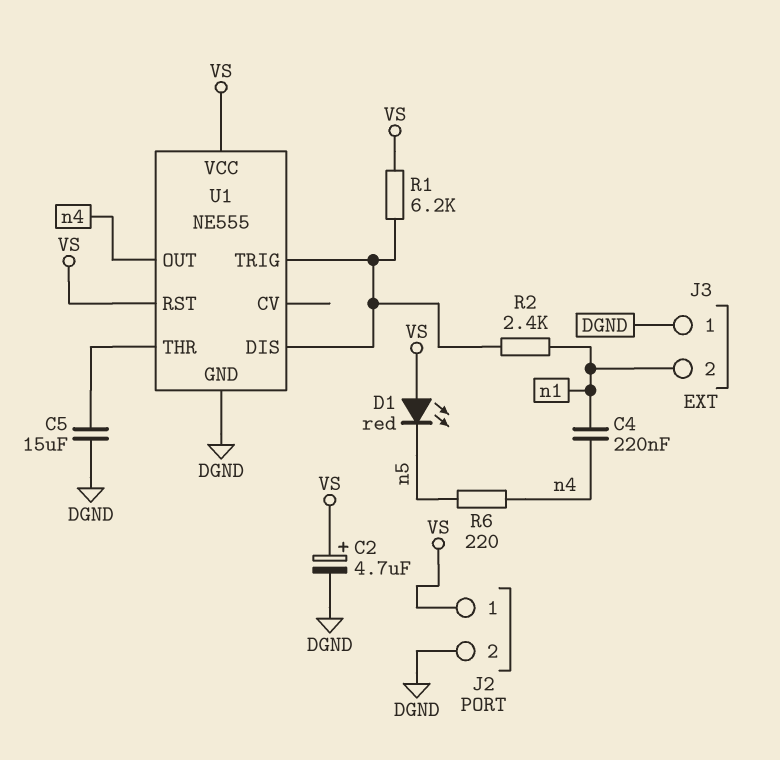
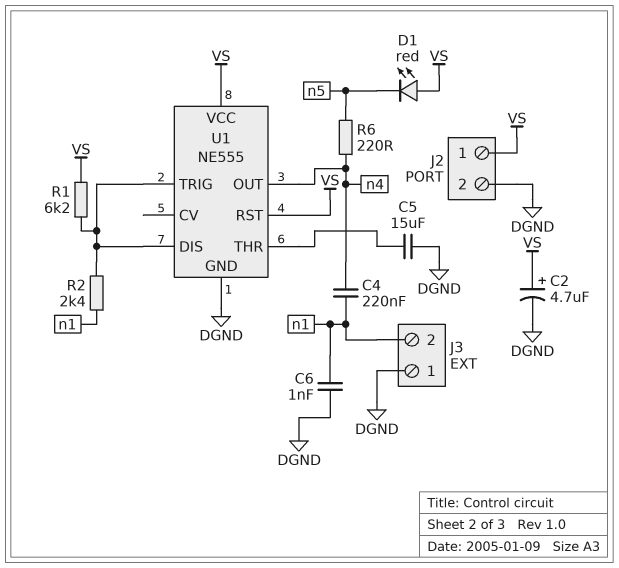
C6: none -> 1nF (DGND, n1)

